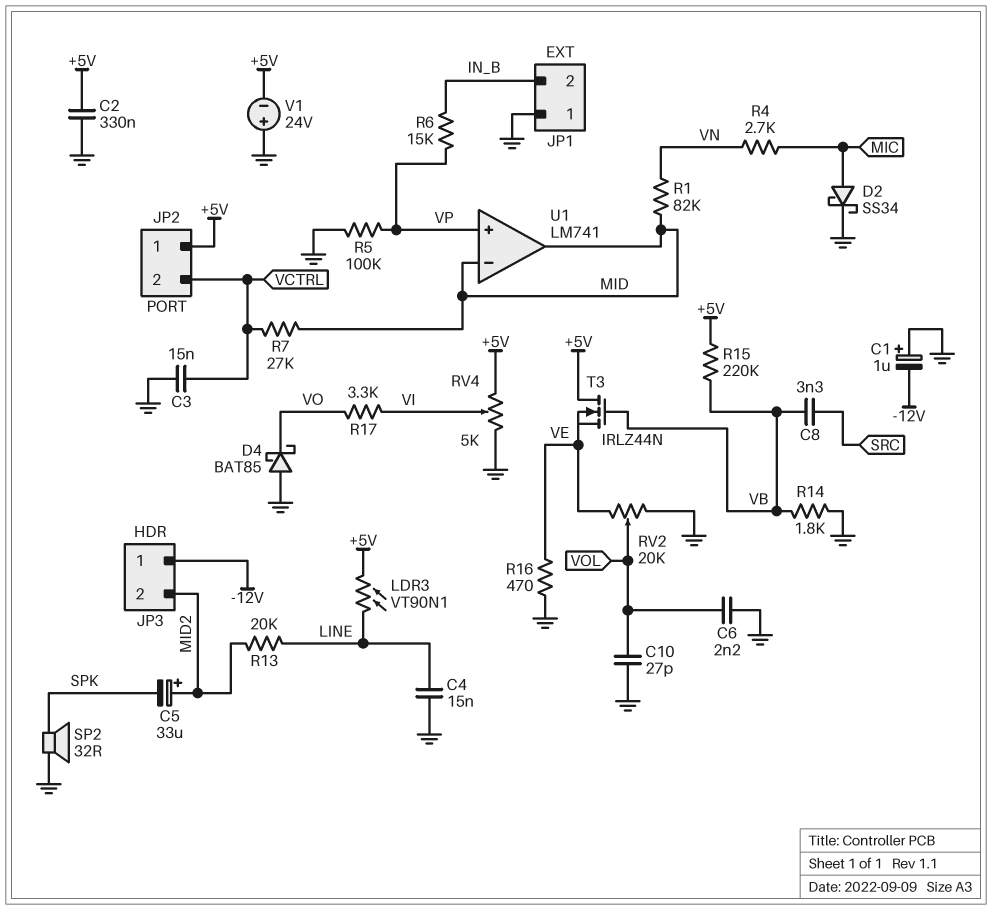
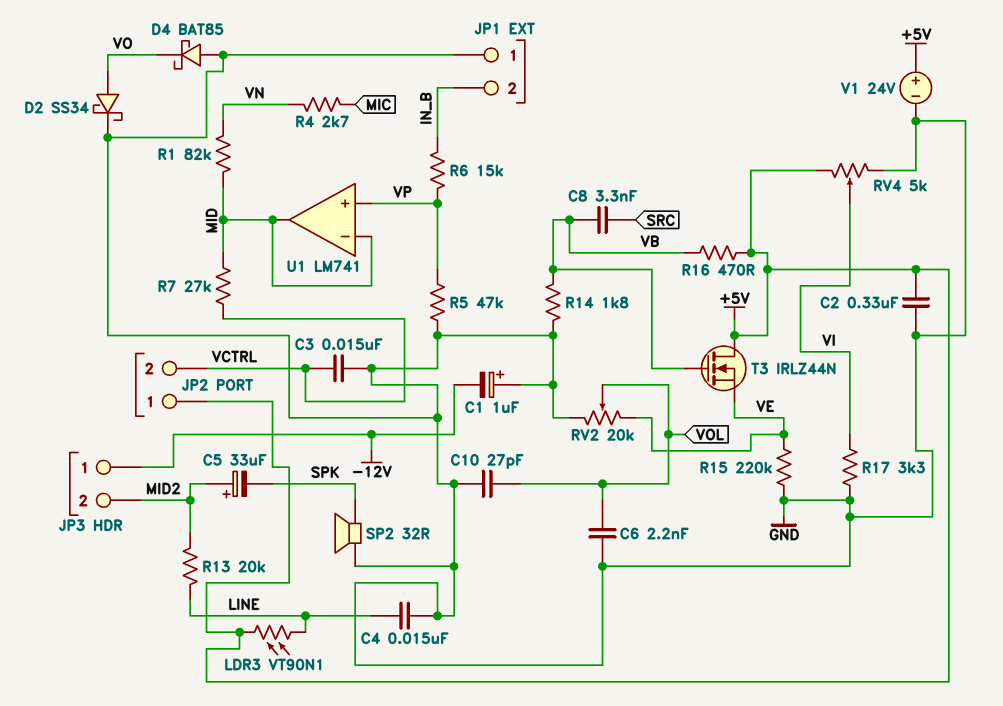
D2: schottky SS34 (A MIC, K GND) -> schottky SS34 (A VO, K GND)
R5: 100k (GND, VP) -> 47k (GND, VP)
R15: 220k (+5V, VB) -> 220k (GND, VE)
R16: 470 (GND, VE) -> 470 (+5V, VB)
R17: 3.3k (VI, VO) -> 3.3k (GND, VI)
V1: 24V (plus GND, minus +5V) -> 24V (plus +5V, minus GND)

